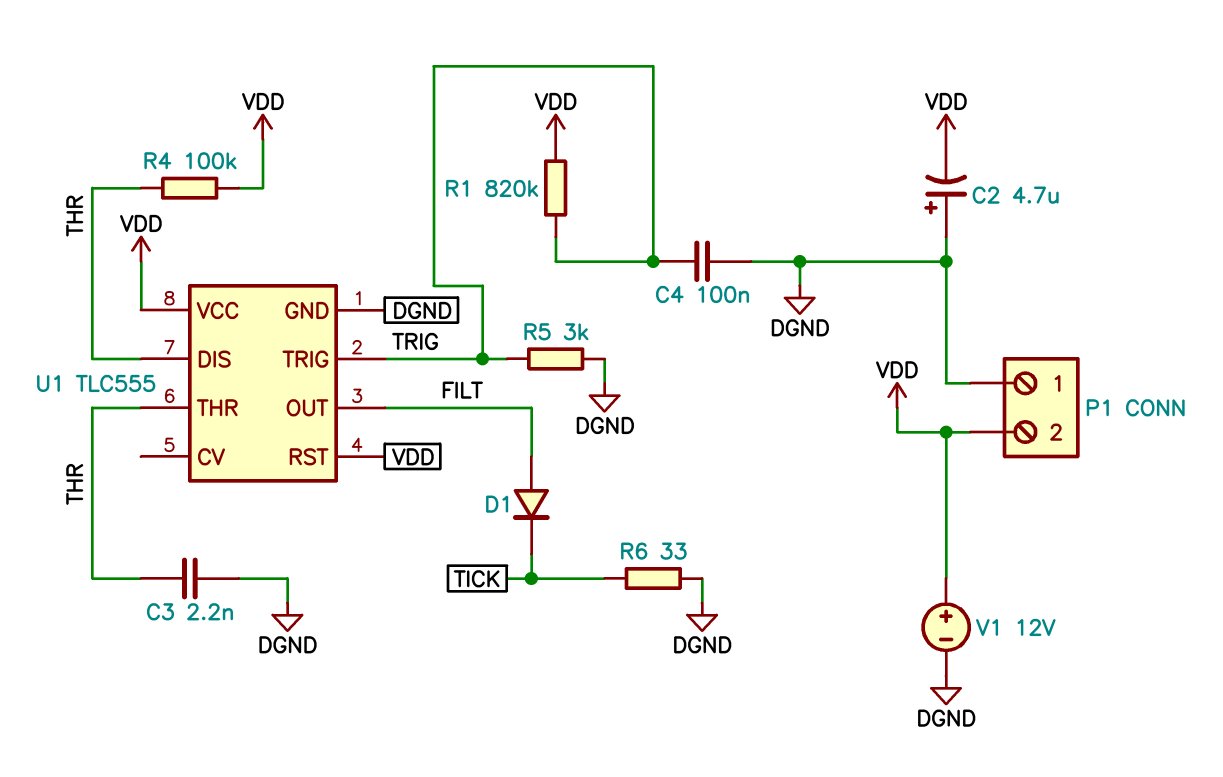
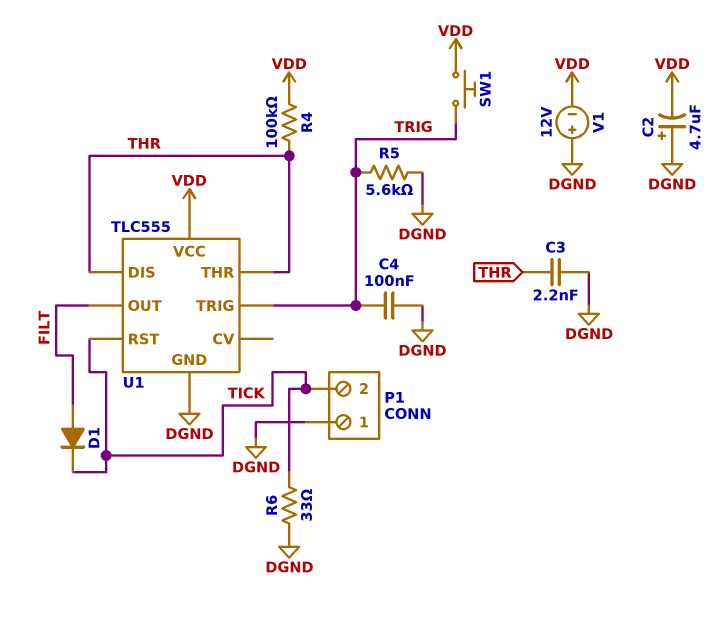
P1 pin 2: VDD -> TICK
R1: 820k (TRIG, VDD) -> none
R5: 3k (DGND, TRIG) -> 5.6k (DGND, TRIG)
SW1: none -> button (TRIG, VDD)
U1 pin RST: VDD -> TICK
V1: 12V (plus VDD, minus DGND) -> 12V (plus DGND, minus VDD)

